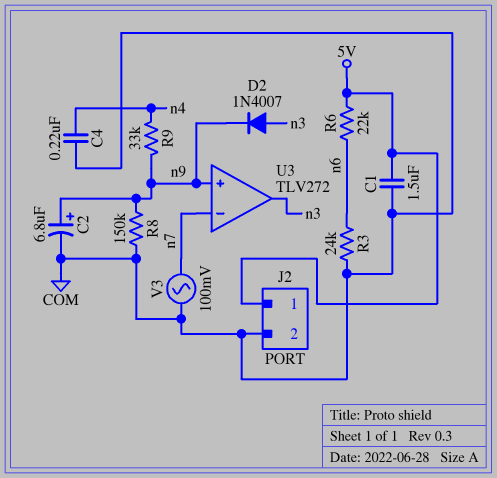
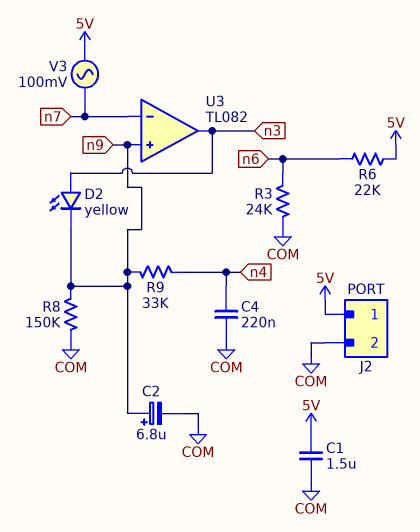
D2: diode 1N4007 (A n3, K n9) -> LED yellow (A n3, K n9)
U3: TLV272 -> TL082
V3: AC 100mV (COM, n7) -> AC 100mV (5V, n7)

